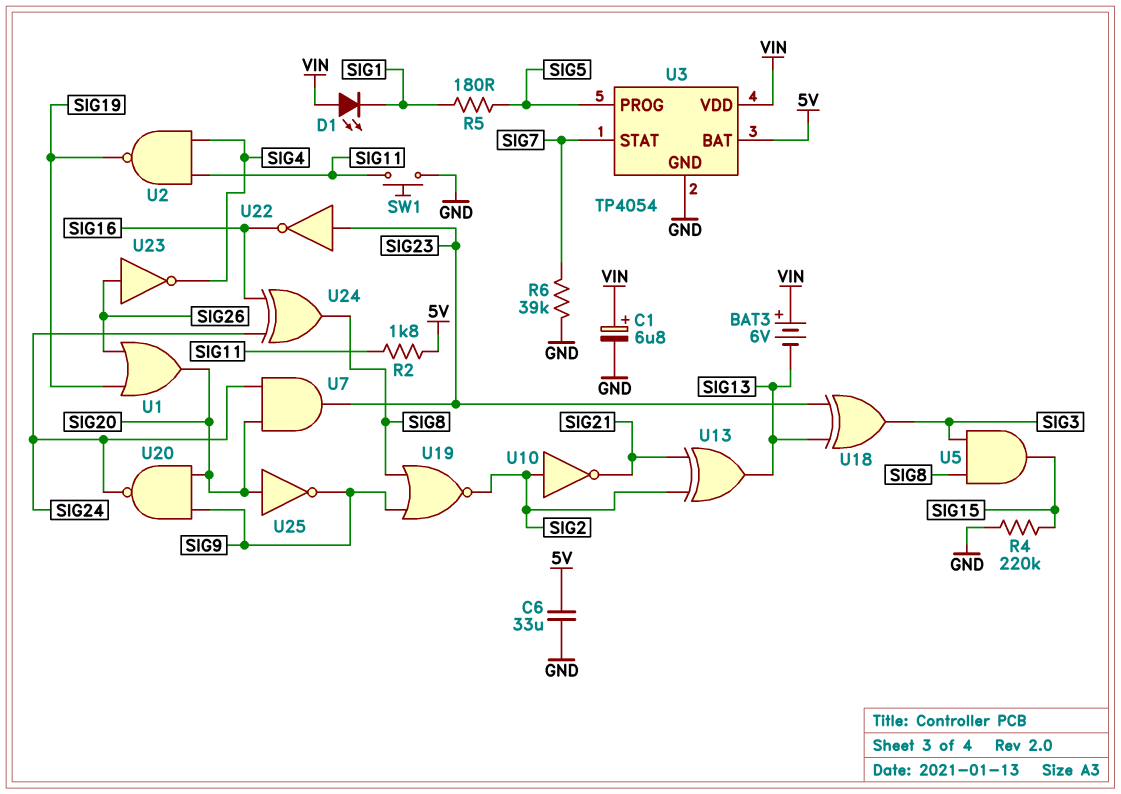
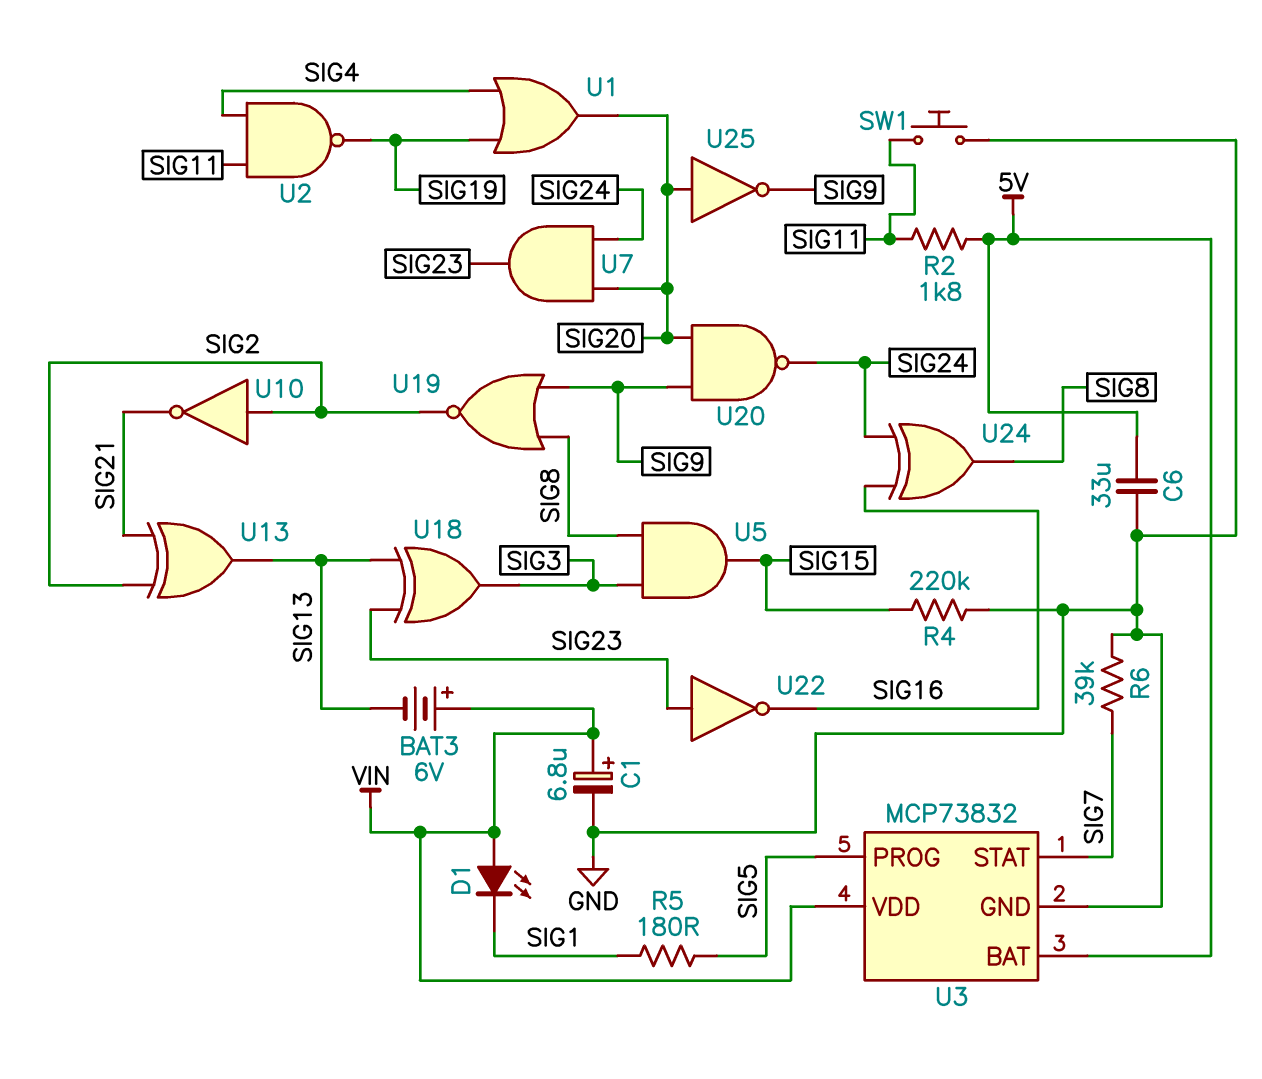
U1: OR (in SIG19, in SIG26, out SIG20) -> OR (in SIG4, in SIG19, out SIG20)
U3: TP4054 -> MCP73832
U23: NOT (in SIG26, out SIG4) -> none

